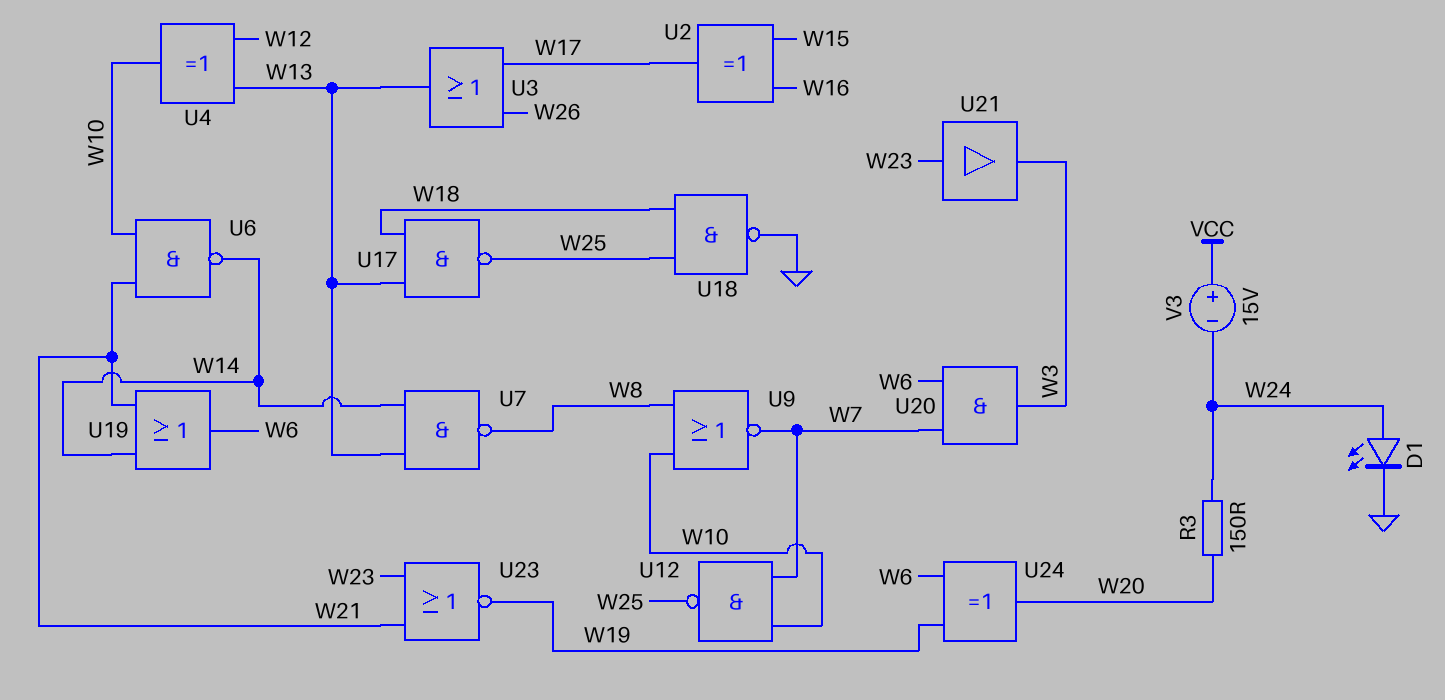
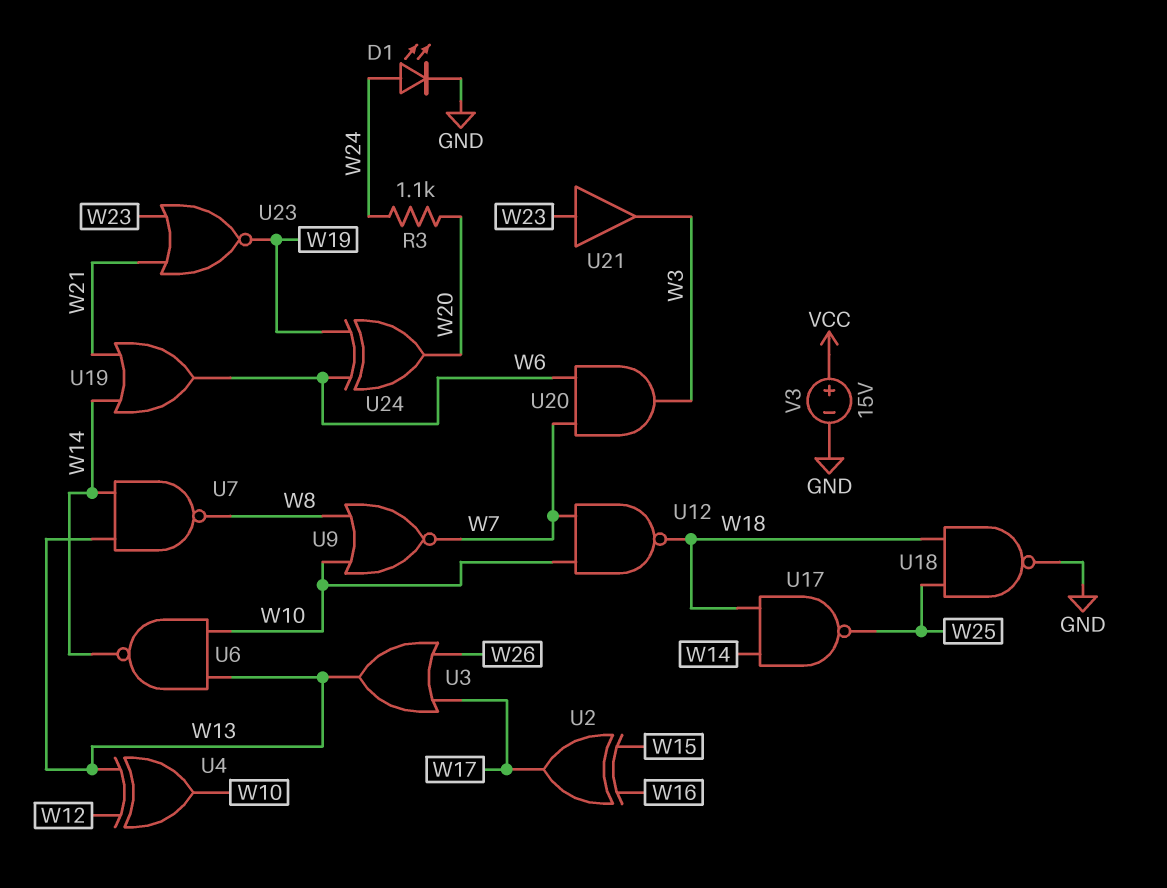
R3: 150 (W20, W24) -> 1.1k (W20, W24)
U6: NAND (in W10, in W21, out W14) -> NAND (in W10, in W13, out W14)
U12: NAND (in W7, in W10, out W25) -> NAND (in W7, in W10, out W18)
U17: NAND (in W13, in W18, out W25) -> NAND (in W14, in W18, out W25)
V3: 15V (plus VCC, minus W24) -> 15V (plus VCC, minus GND)

